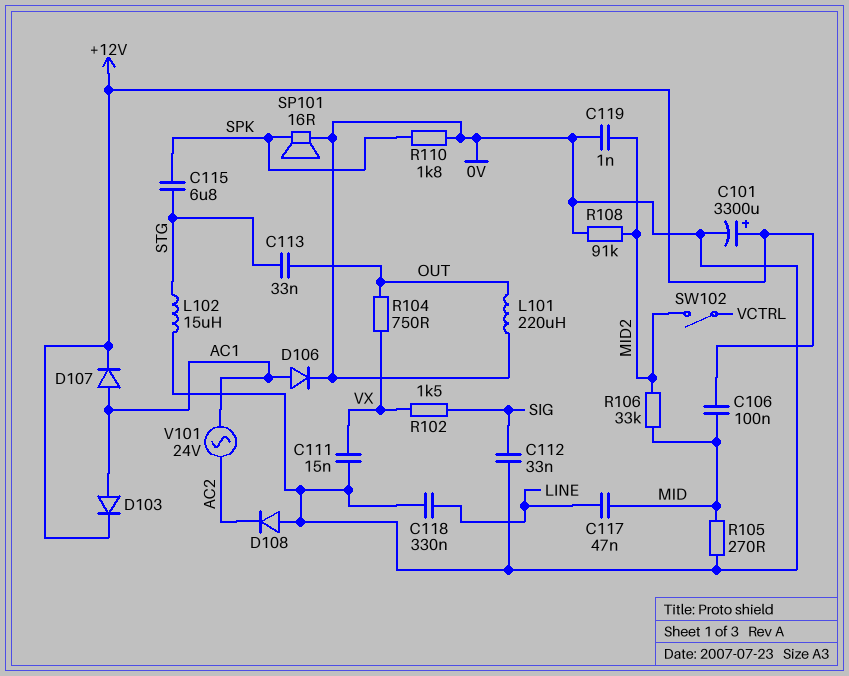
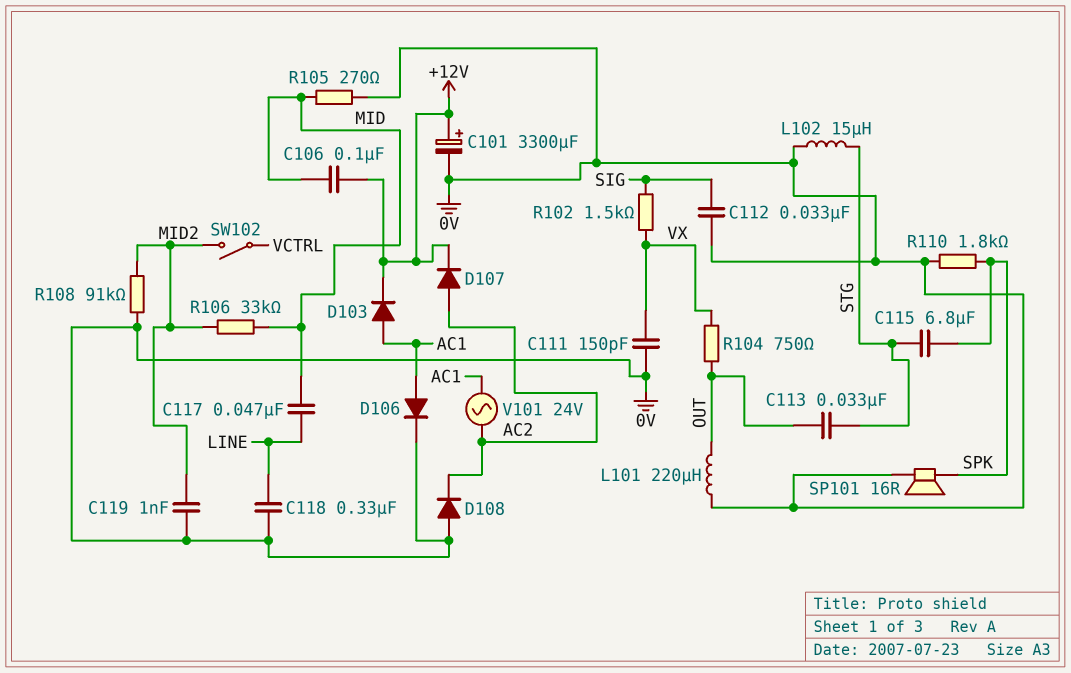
C111: 15nF (0V, VX) -> 150pF (0V, VX)
D107: diode (A AC1, K +12V) -> diode (A AC2, K +12V)

